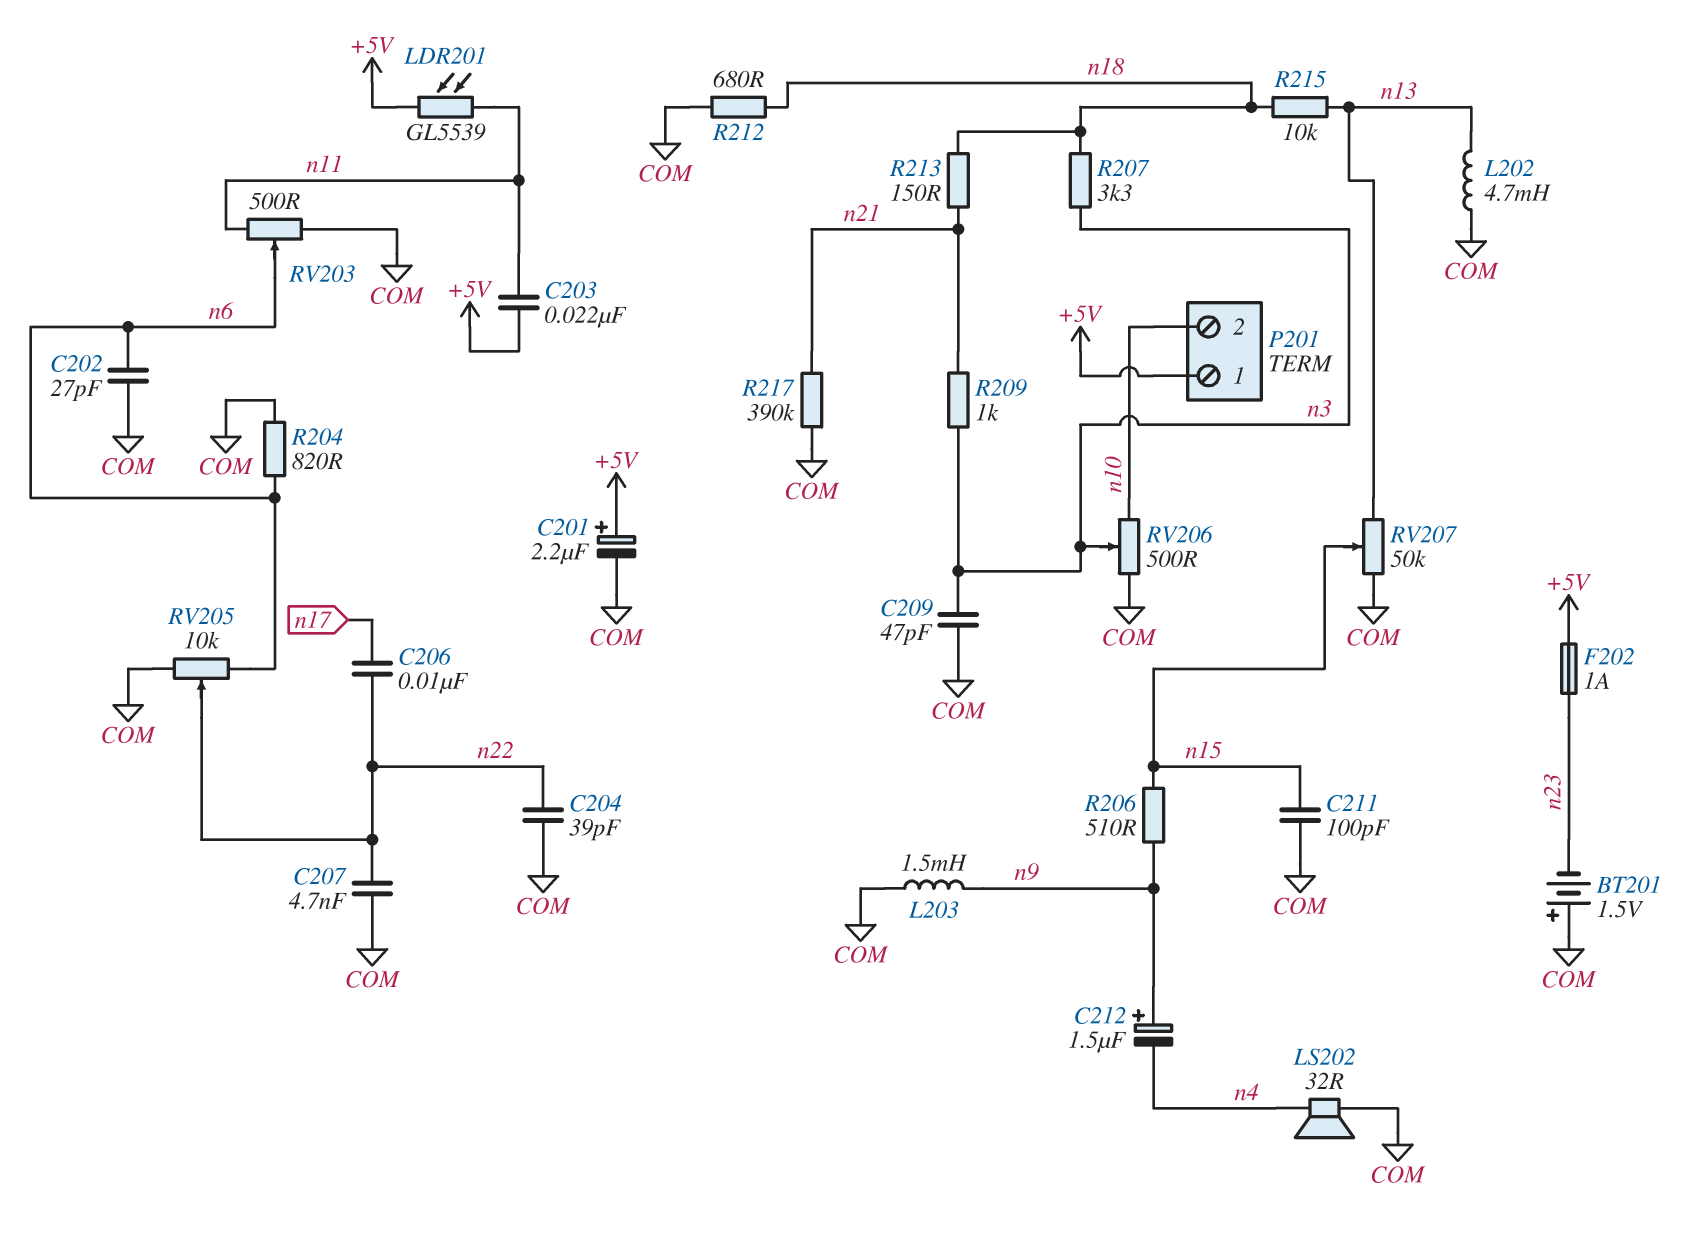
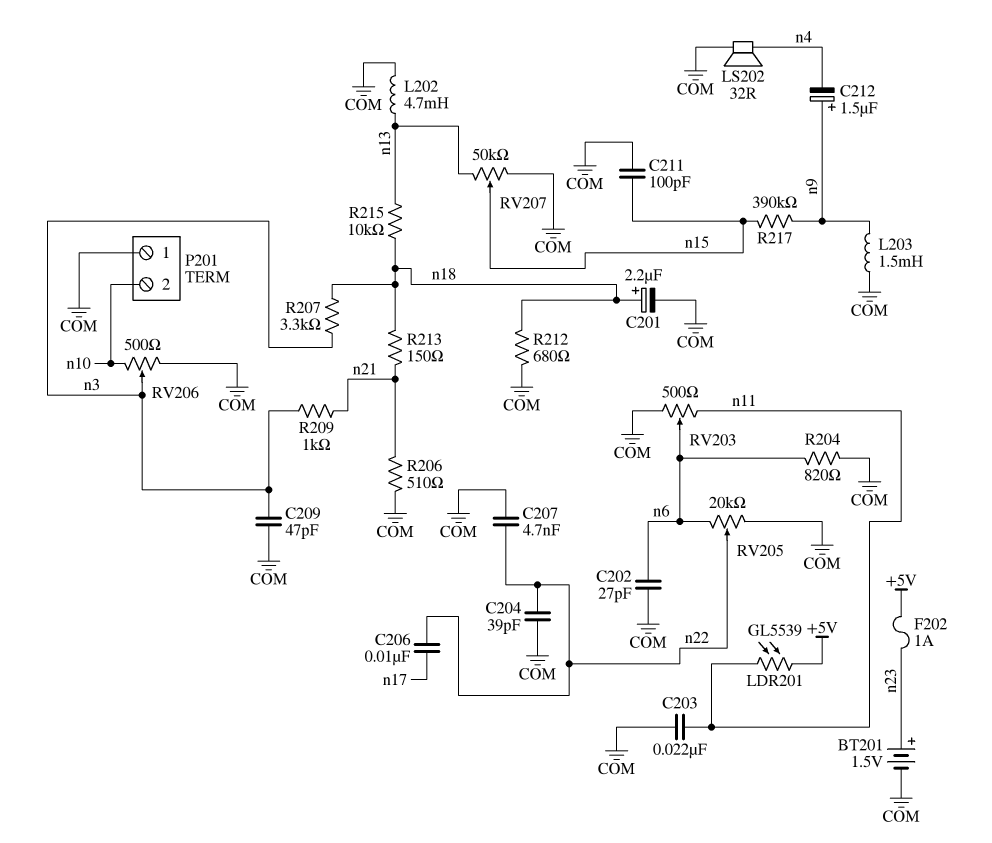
BT201: 1.5V (plus COM, minus n23) -> 1.5V (plus n23, minus COM)
C201: 2.2uF (plus +5V, minus COM) -> 2.2uF (plus n18, minus COM)
C203: 22nF (+5V, n11) -> 22nF (COM, n11)
P201 pin 1: +5V -> COM
R206: 510 (n9, n15) -> 510 (COM, n21)
R217: 390k (COM, n21) -> 390k (n9, n15)
RV205: 10k (COM, n6, wiper n22) -> 20k (COM, n6, wiper n22)

